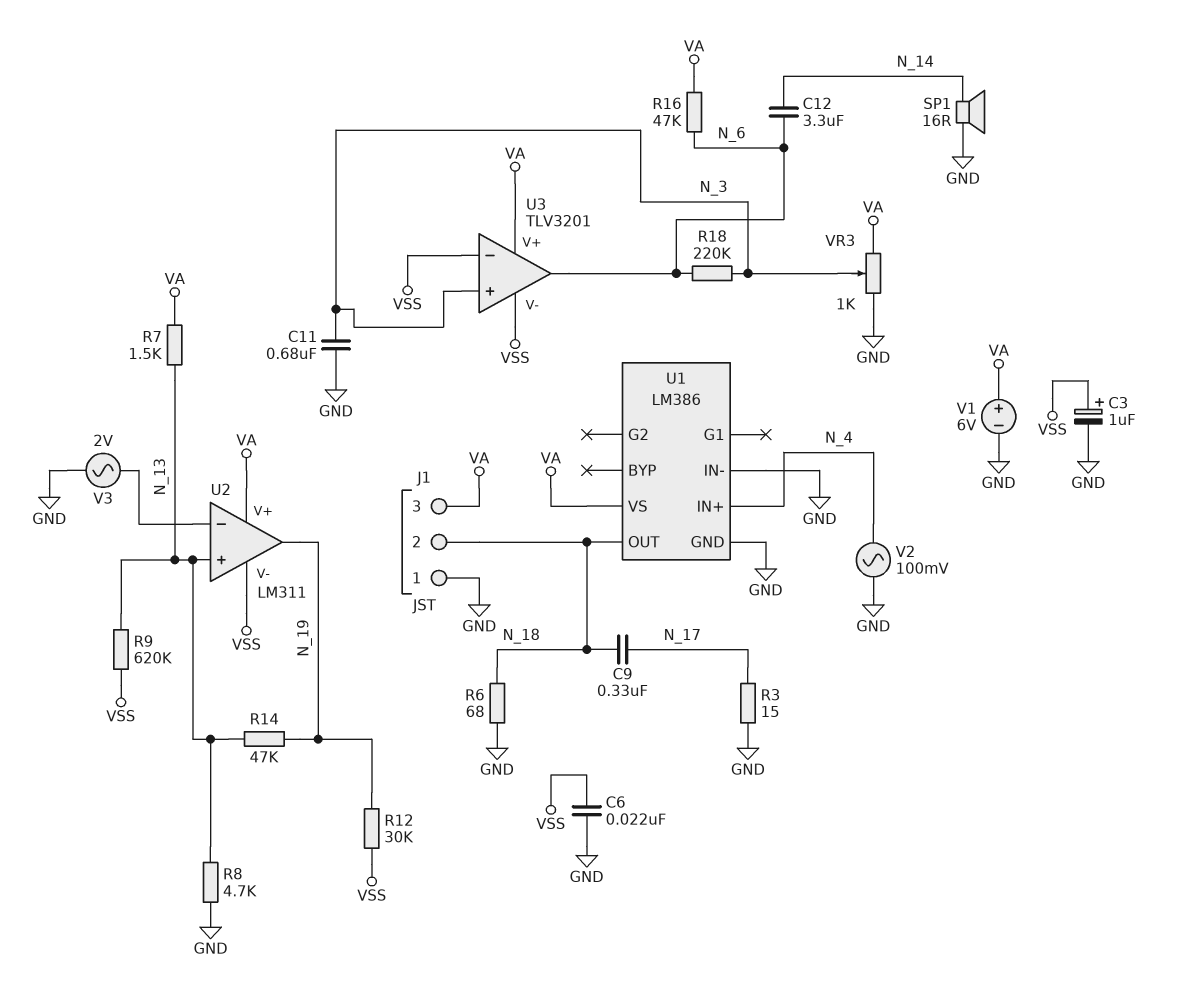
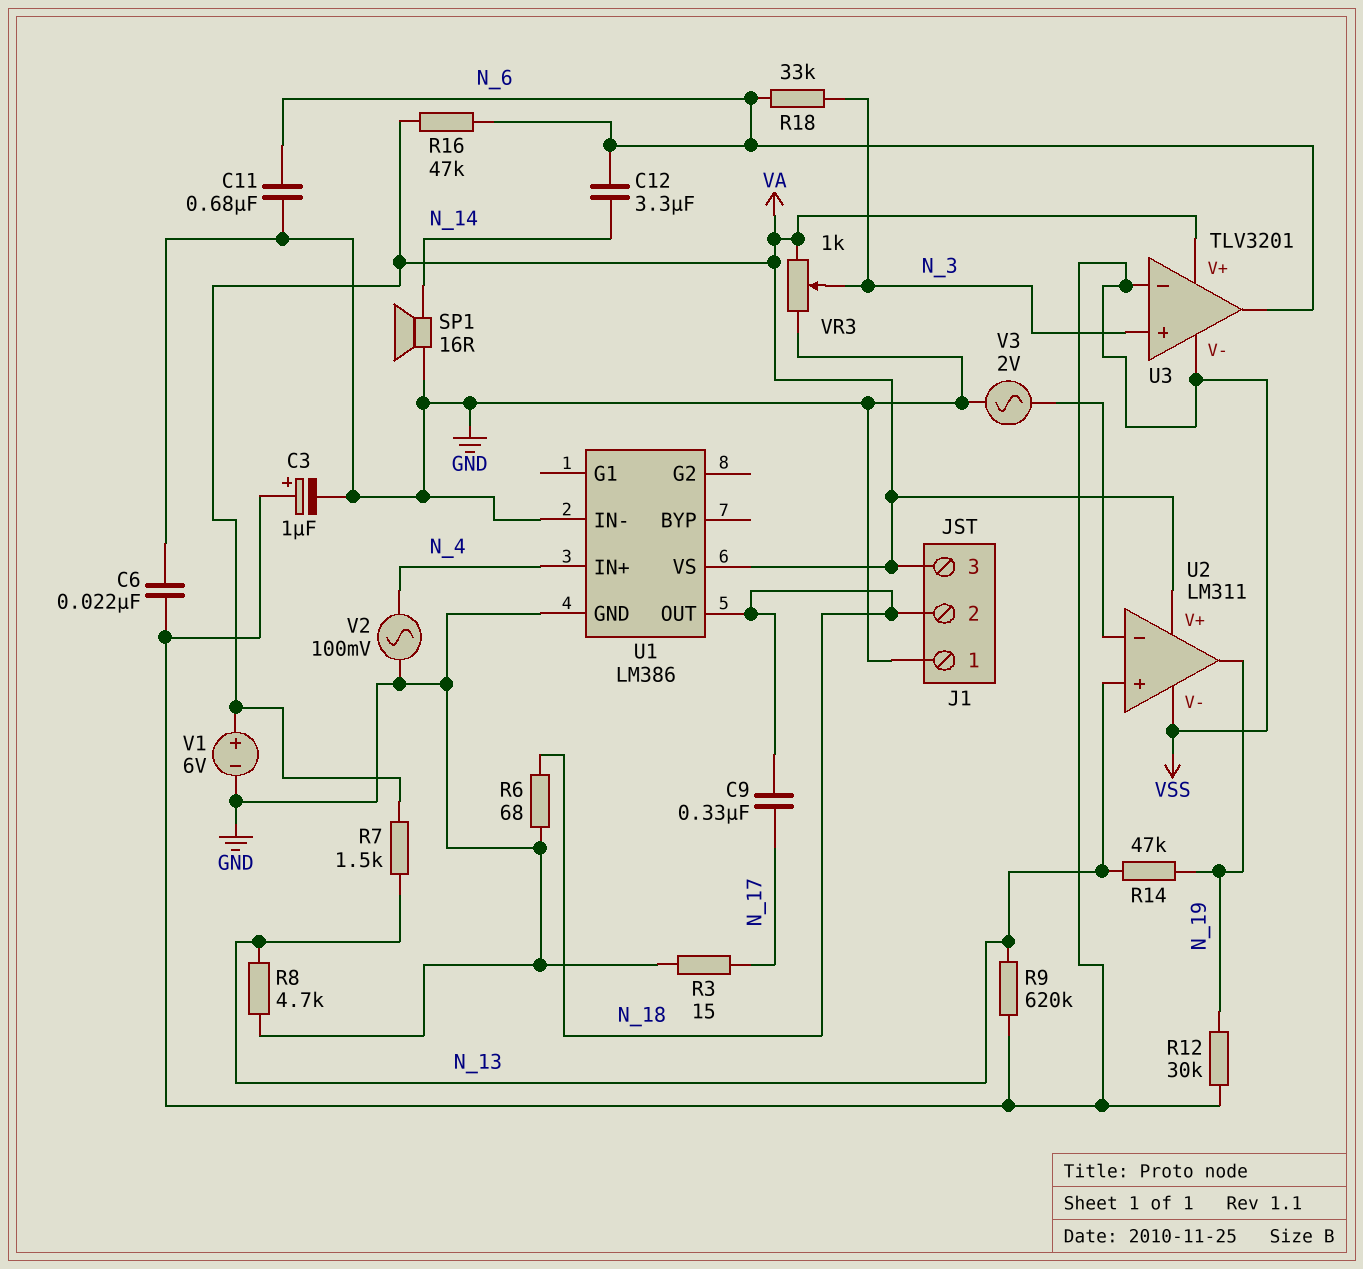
C11: 680nF (GND, N_3) -> 680nF (GND, N_6)
R18: 220k (N_3, N_6) -> 33k (N_3, N_6)

